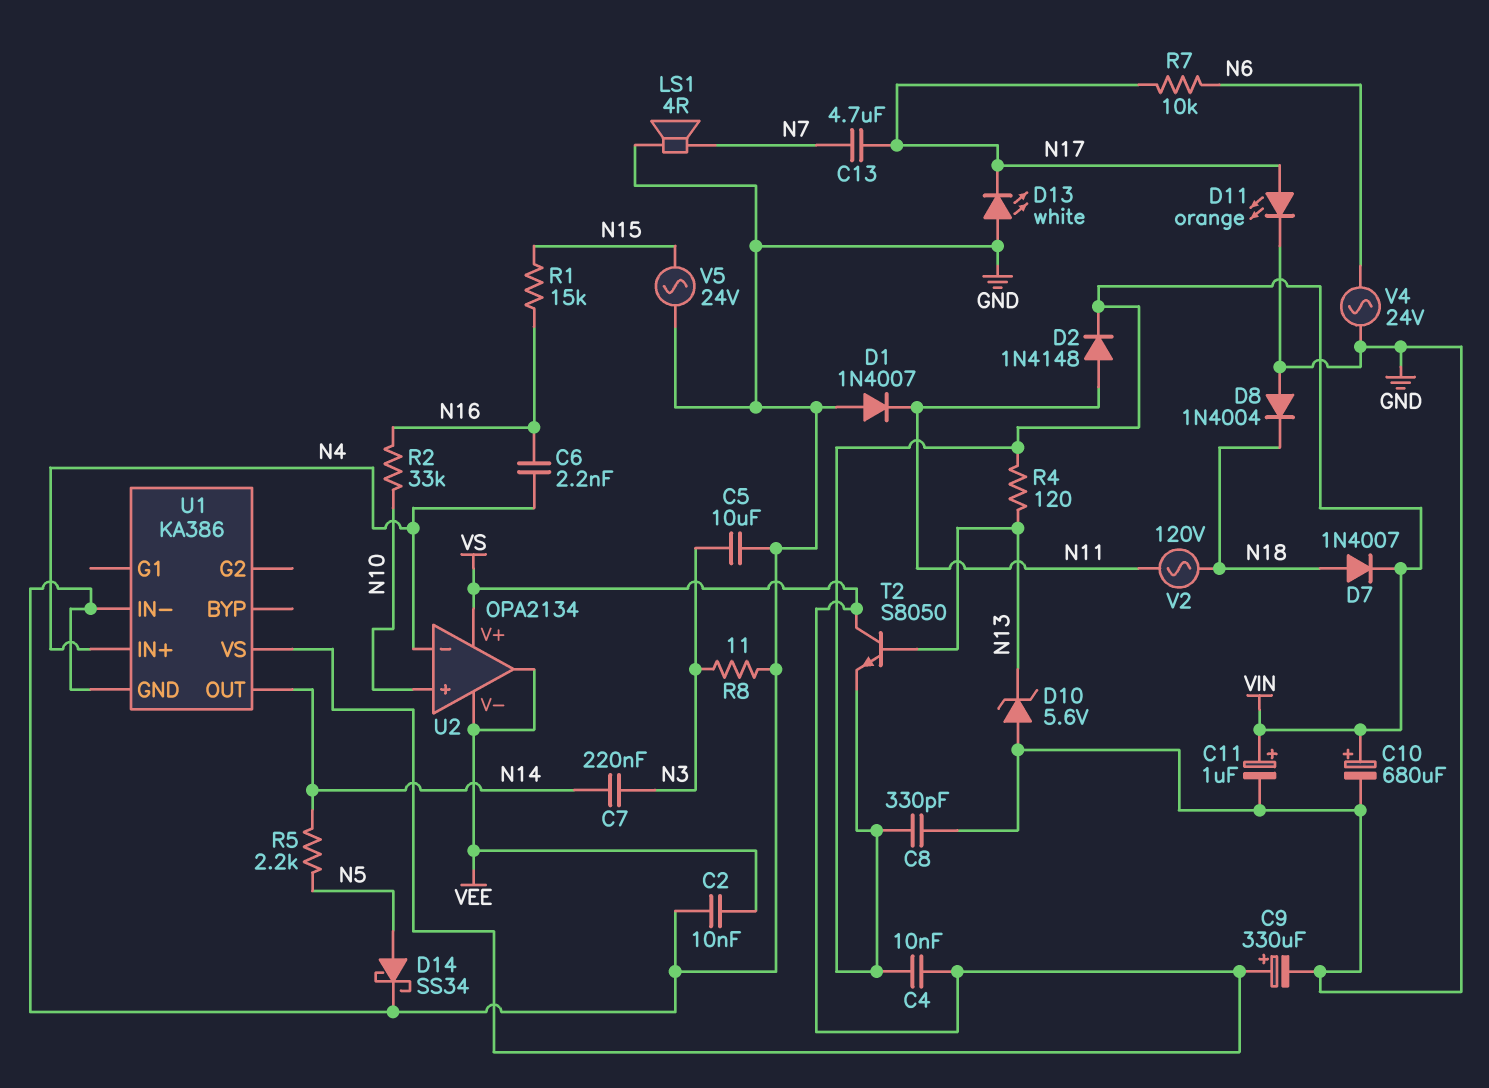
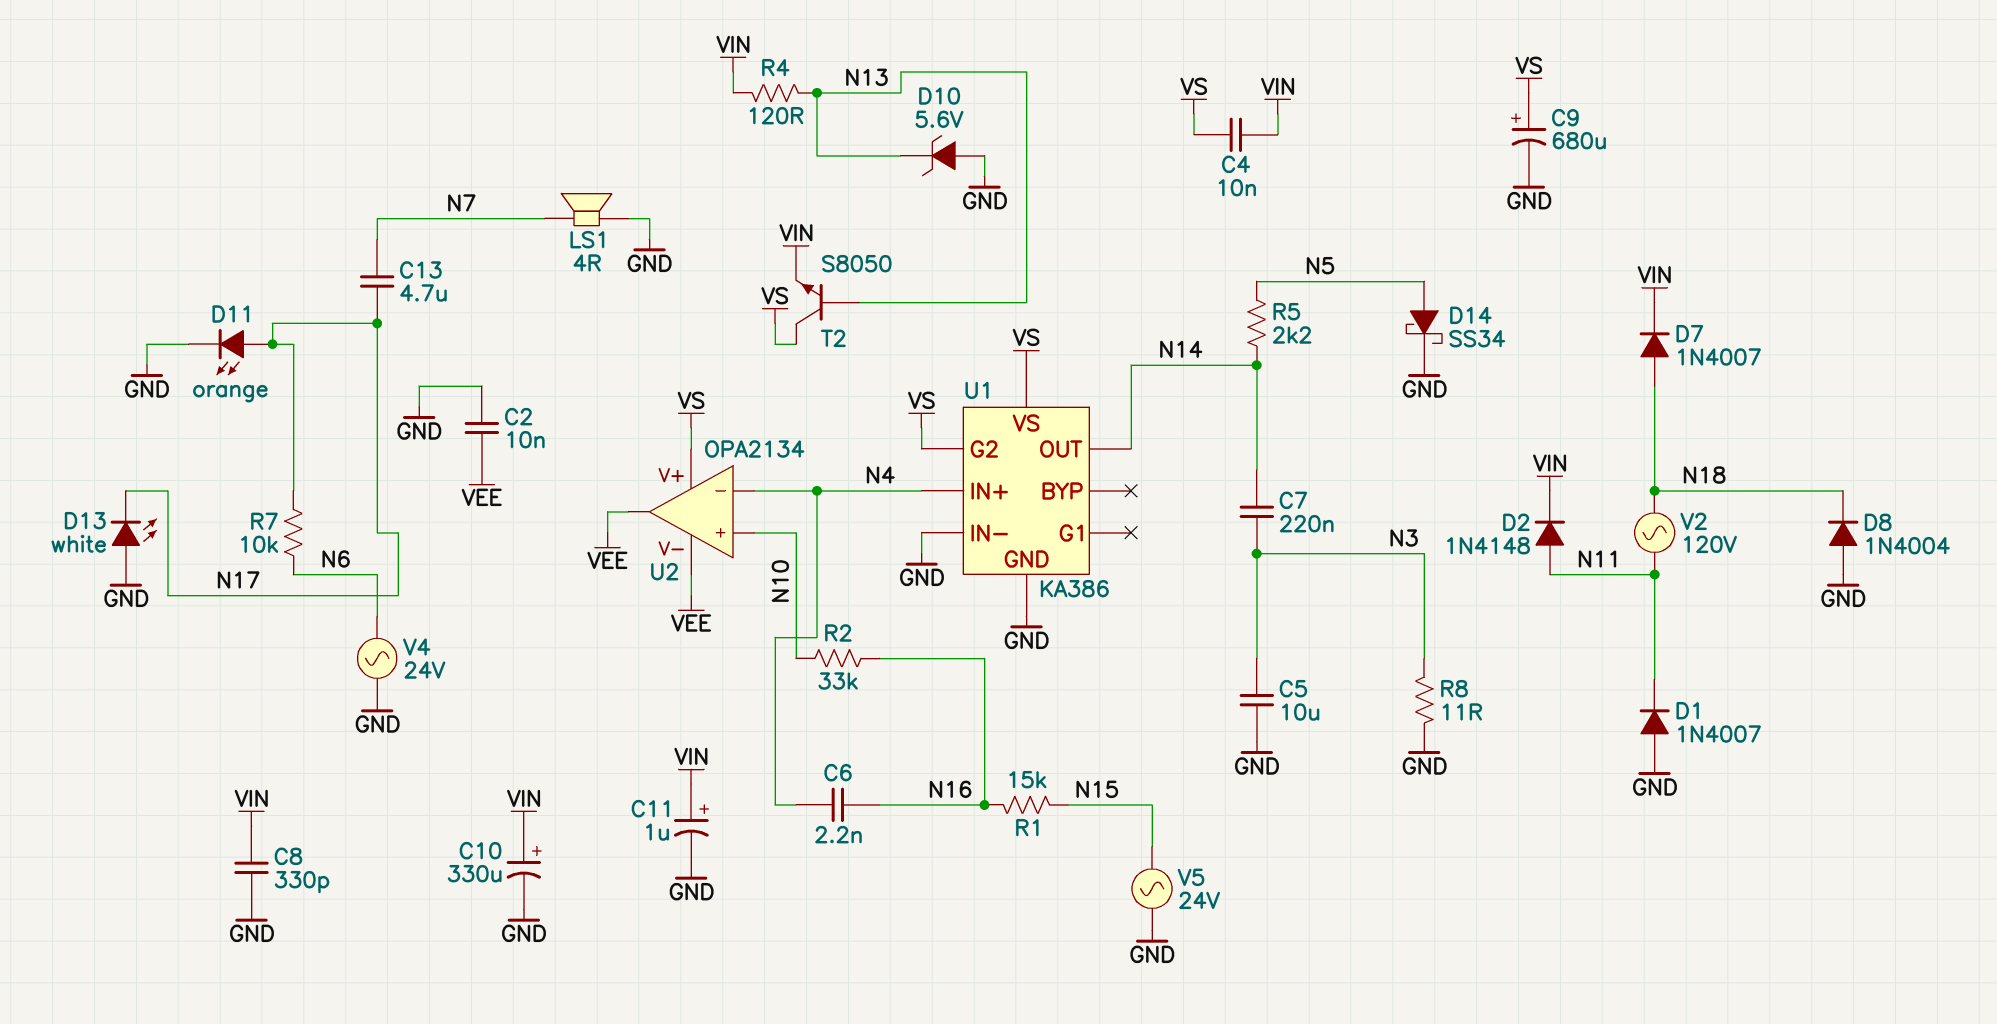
C9: 330uF (plus VS, minus GND) -> 680uF (plus VS, minus GND)
C10: 680uF (plus VIN, minus GND) -> 330uF (plus VIN, minus GND)
U1 pin G2: none -> VS

